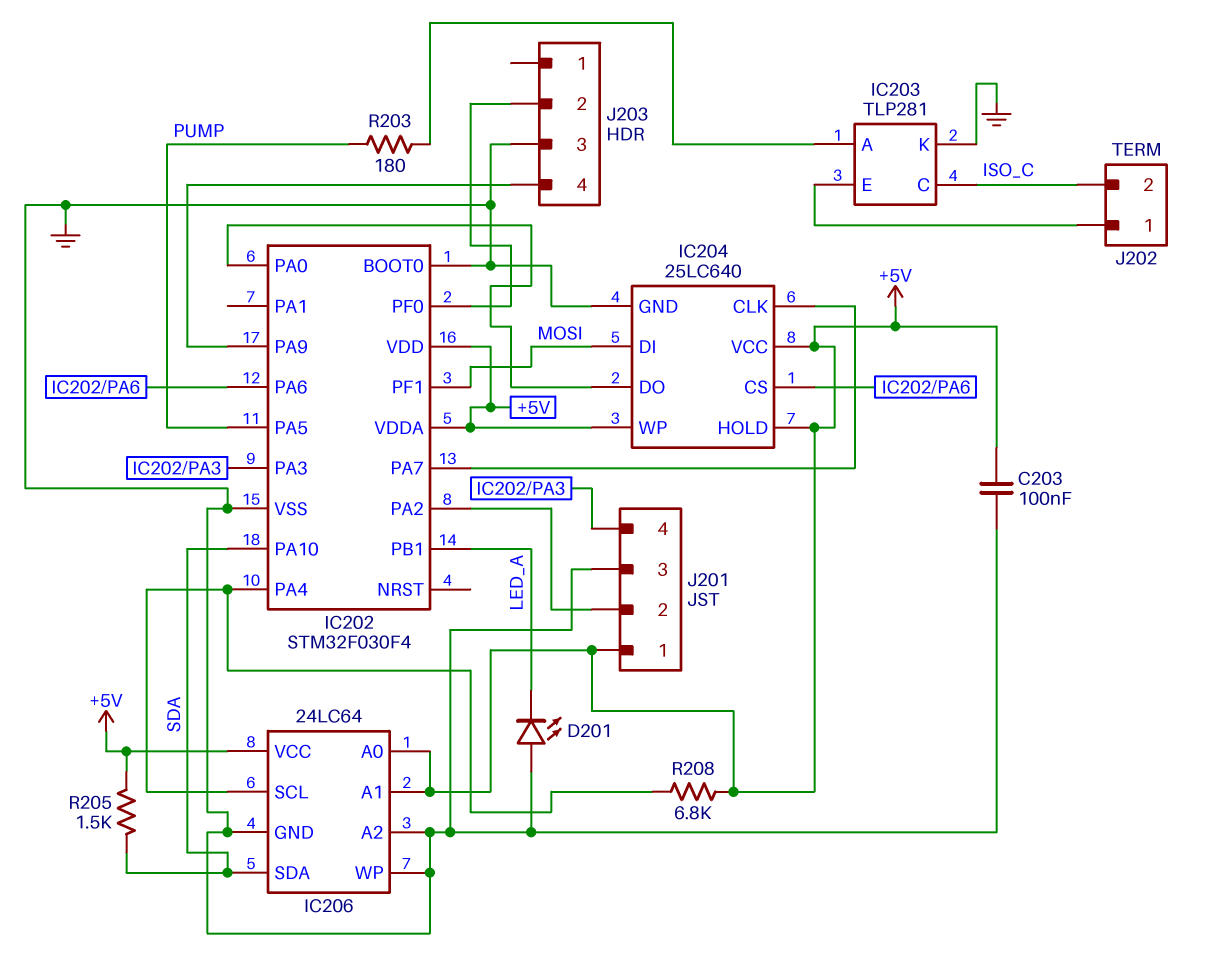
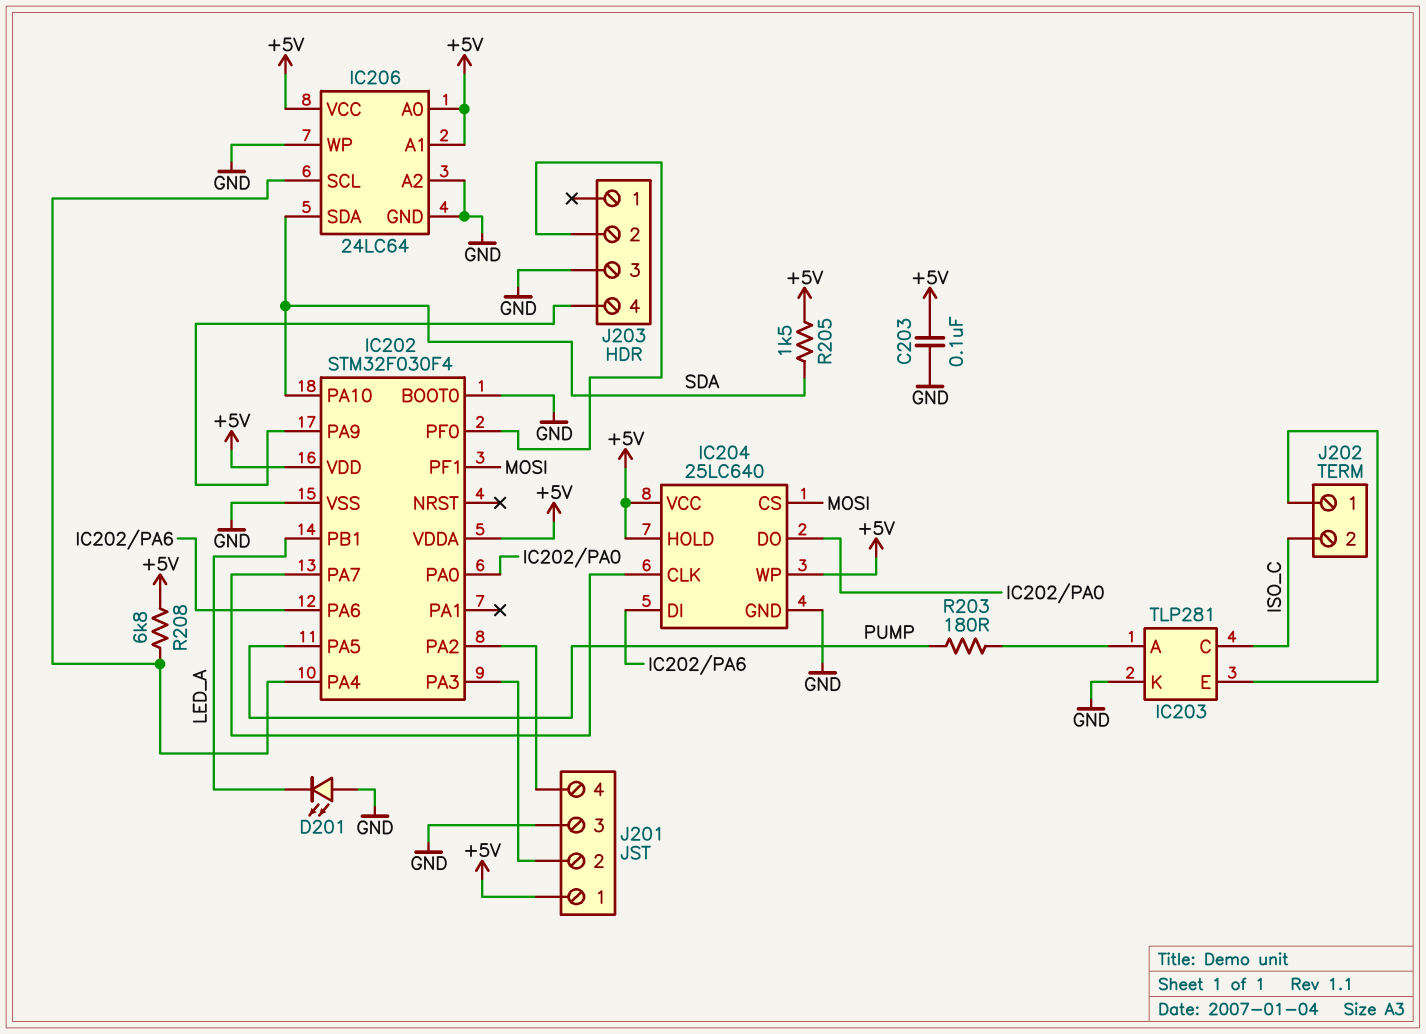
IC204 pin CS: IC202/PA6 -> MOSI
IC204 pin DI: MOSI -> IC202/PA6
J201 pin 2: IC202/PA2 -> IC202/PA3
J201 pin 4: IC202/PA3 -> IC202/PA2

